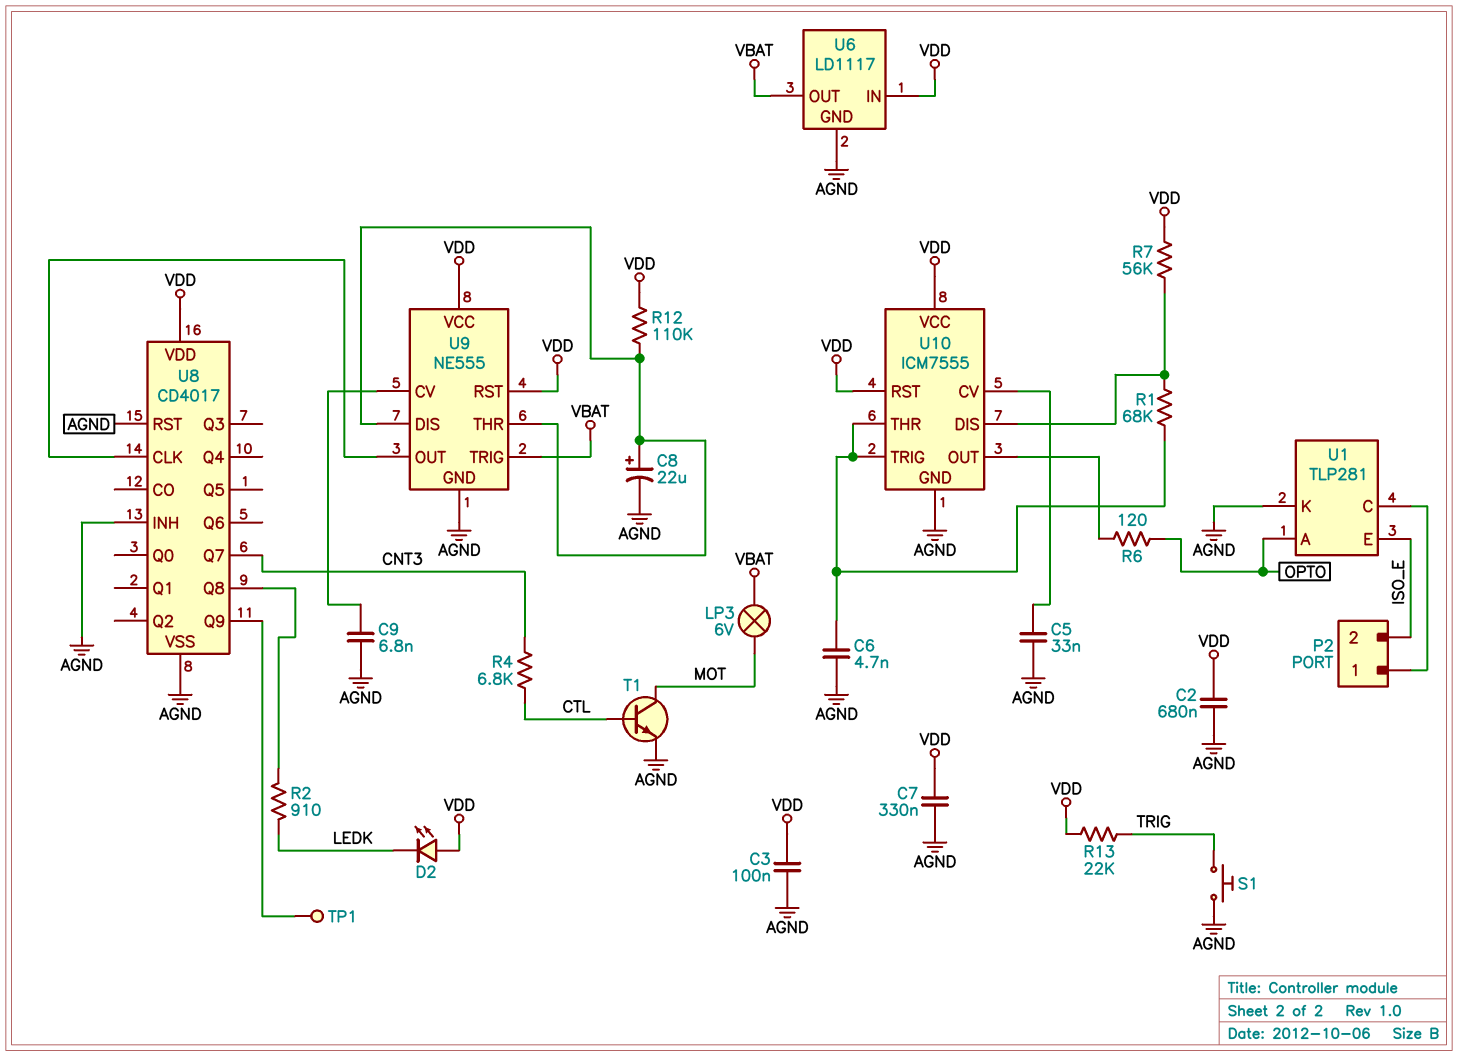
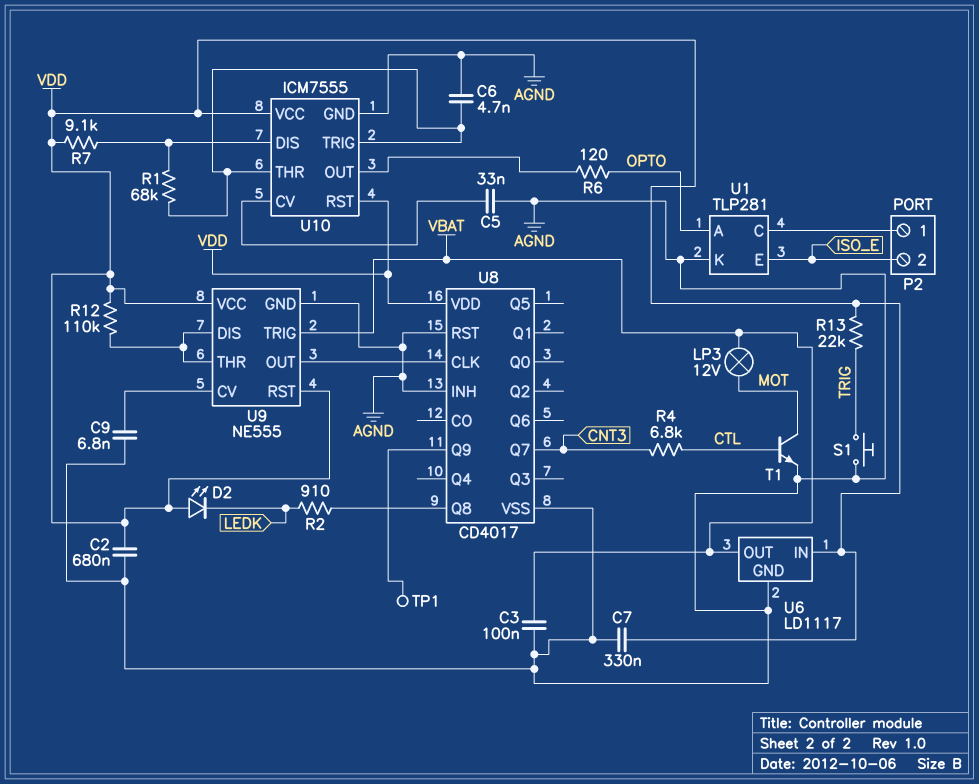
C3: 100nF (AGND, VDD) -> 100nF (AGND, VBAT)
C8: 22uF (plus U9/DIS, minus AGND) -> none
LP3: lamp 6V (MOT, VBAT) -> lamp 12V (MOT, VBAT)
R7: 56k (U10/DIS, VDD) -> 9.1k (U10/DIS, VDD)

